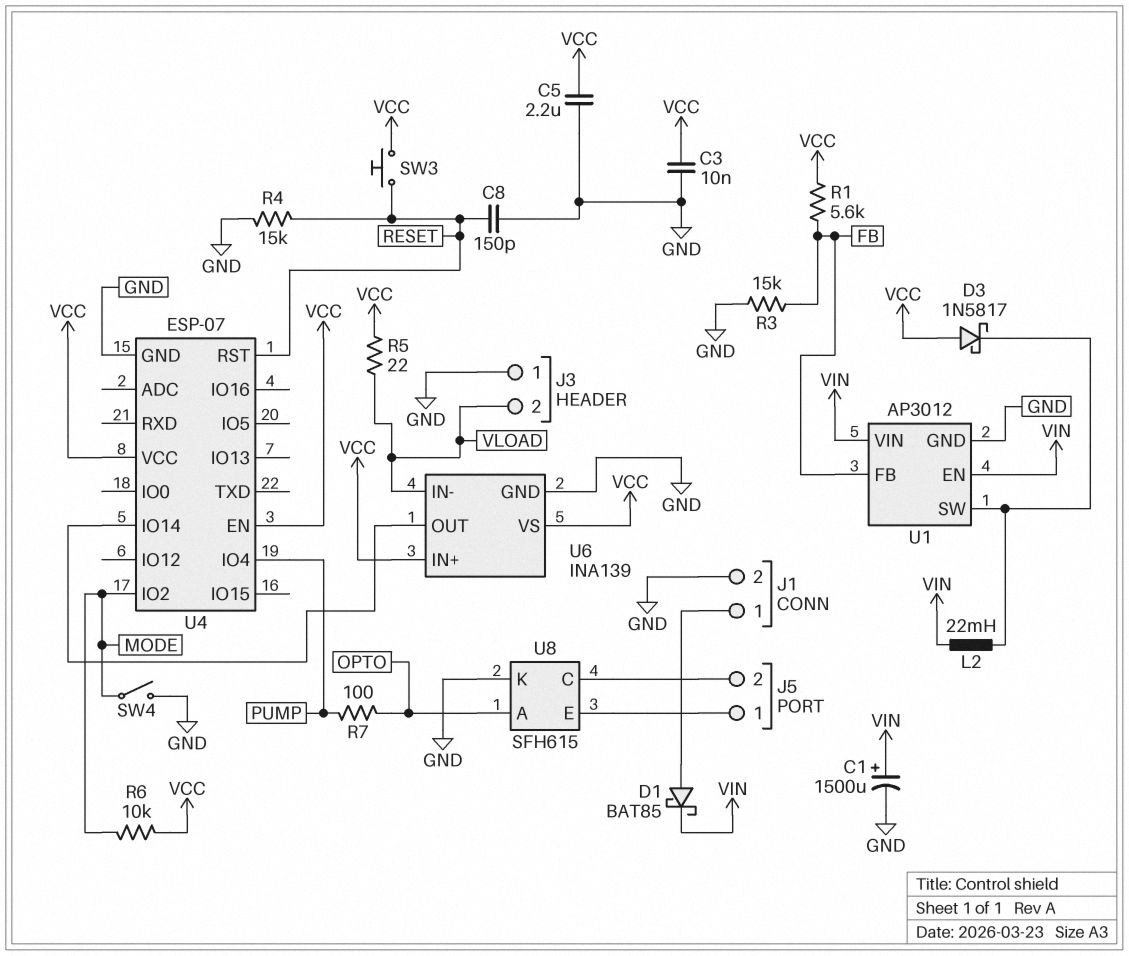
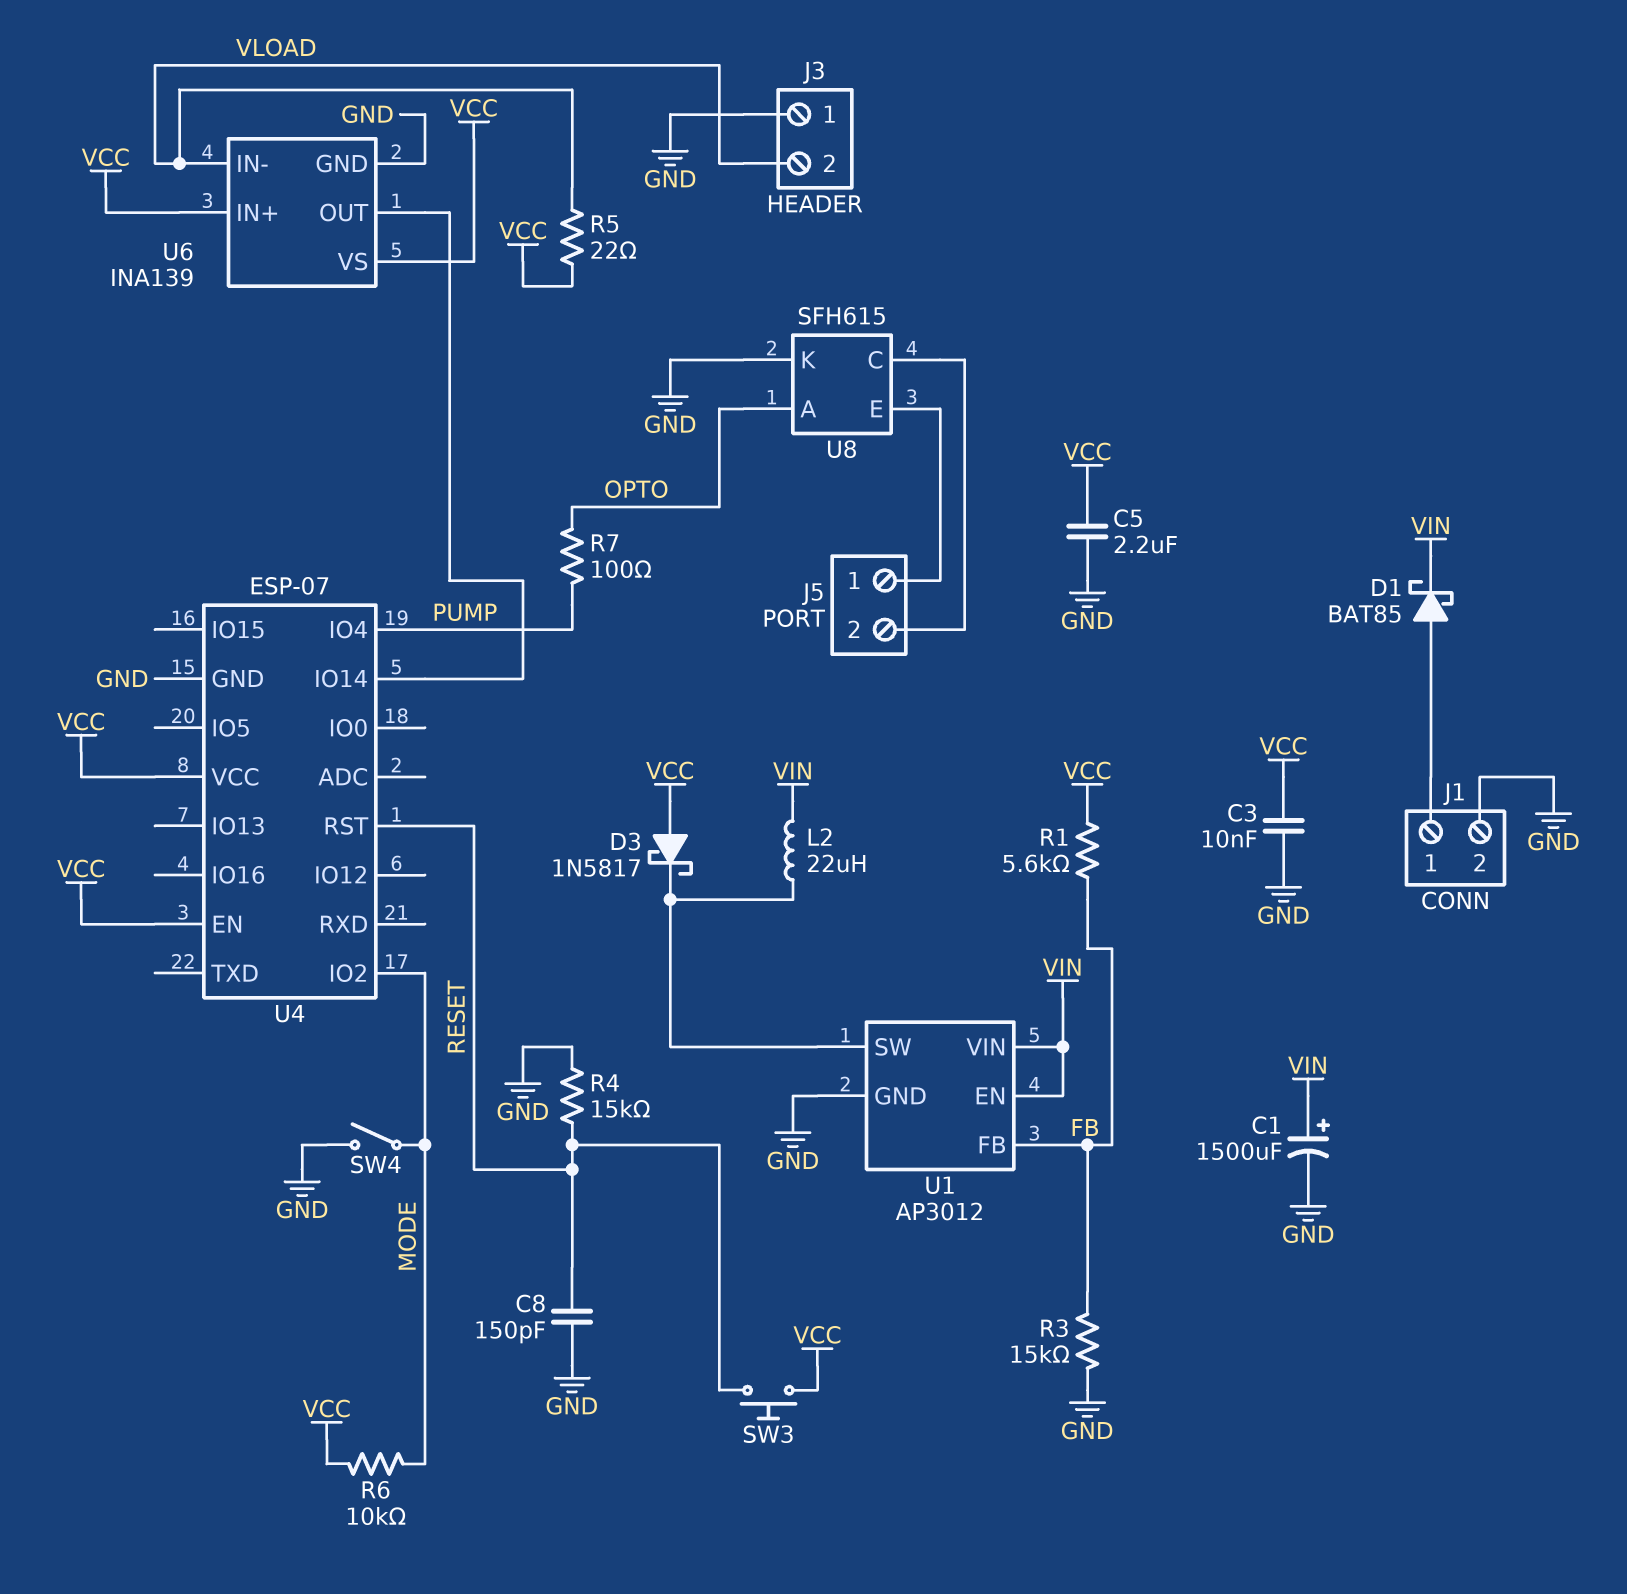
L2: 22mH (U1/SW, VIN) -> 22uH (U1/SW, VIN)

